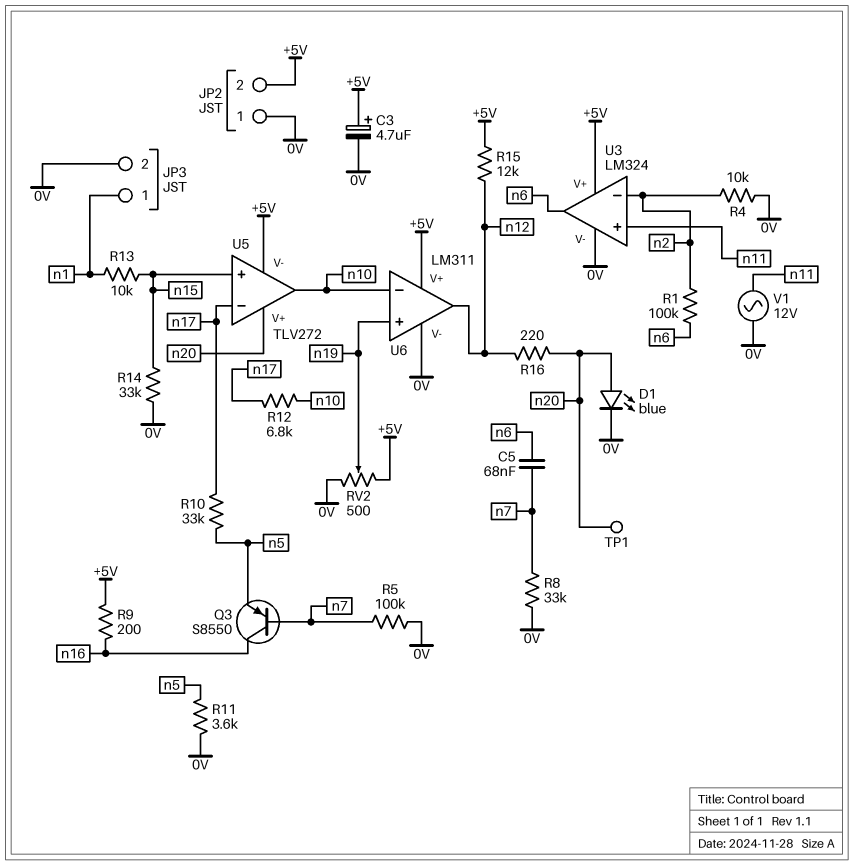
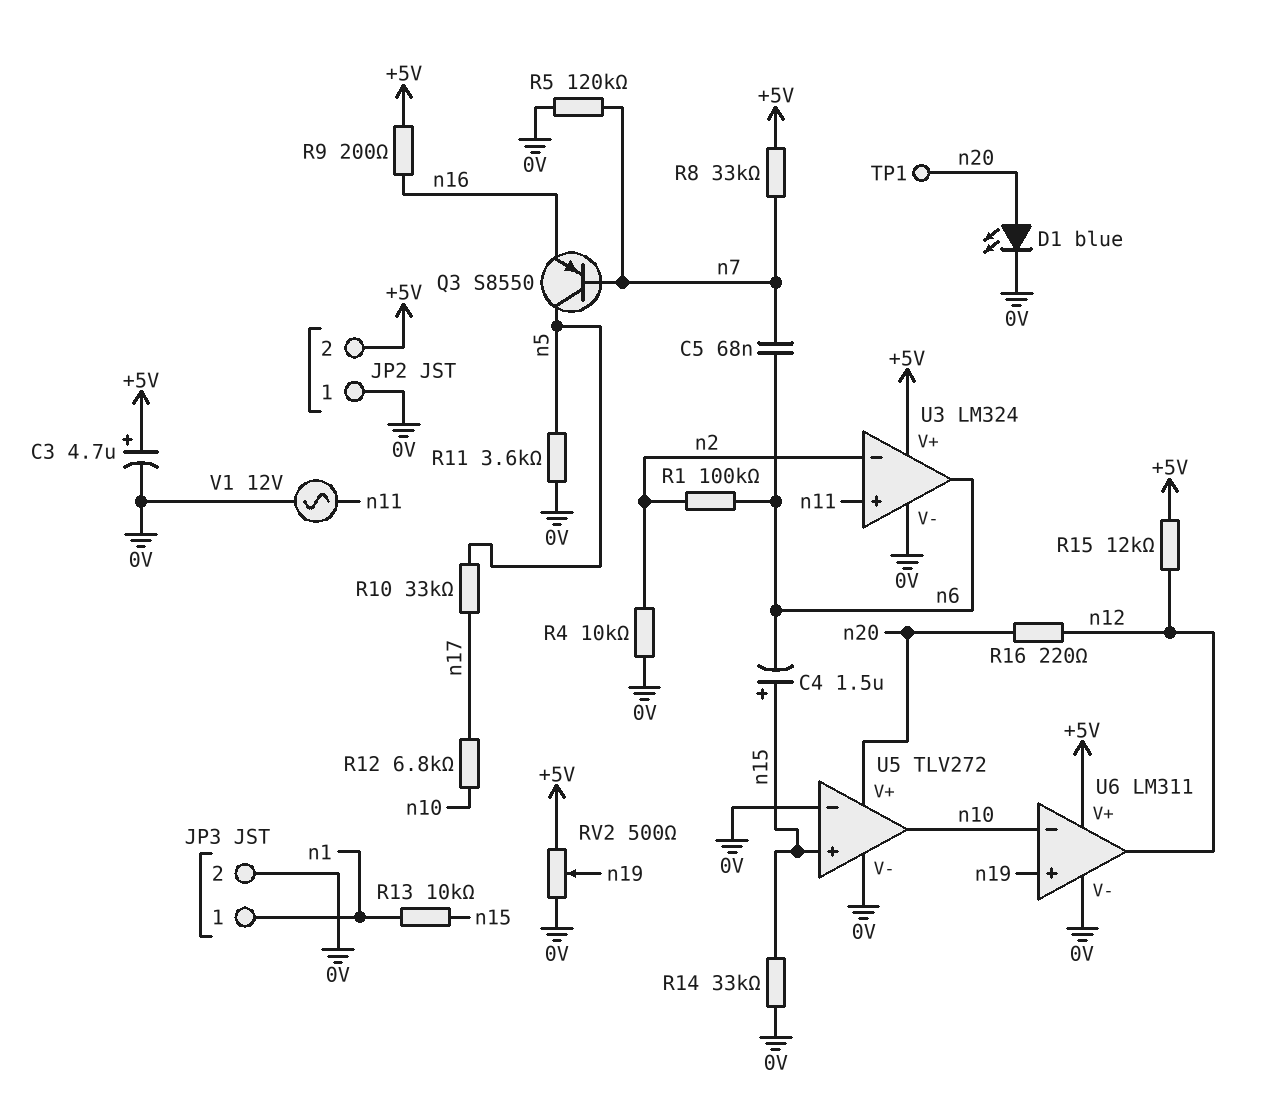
C4: none -> 1.5uF (plus n15, minus n6)
Q3: PNP S8550 (B n7, C n16, E n5) -> PNP S8550 (B n7, C n5, E n16)
R5: 100k (0V, n7) -> 120k (0V, n7)
R8: 33k (0V, n7) -> 33k (+5V, n7)
U5 pin V-: +5V -> 0V
U5 pin in-: n17 -> 0V

